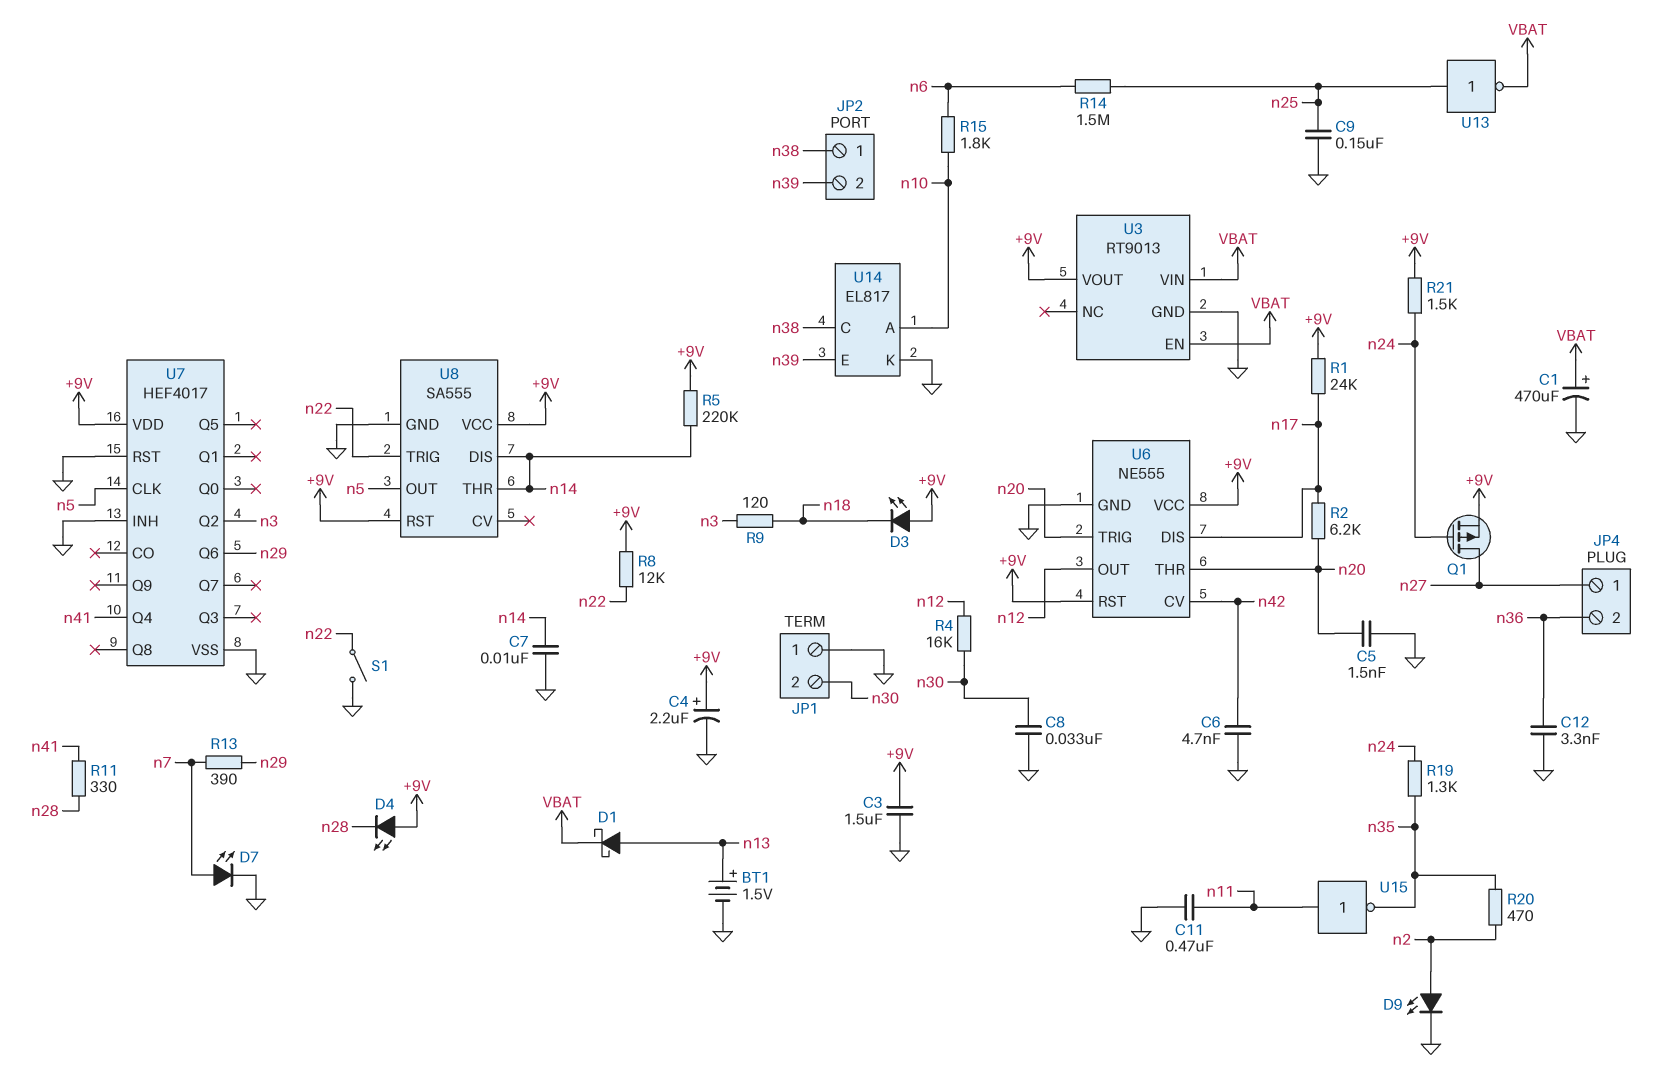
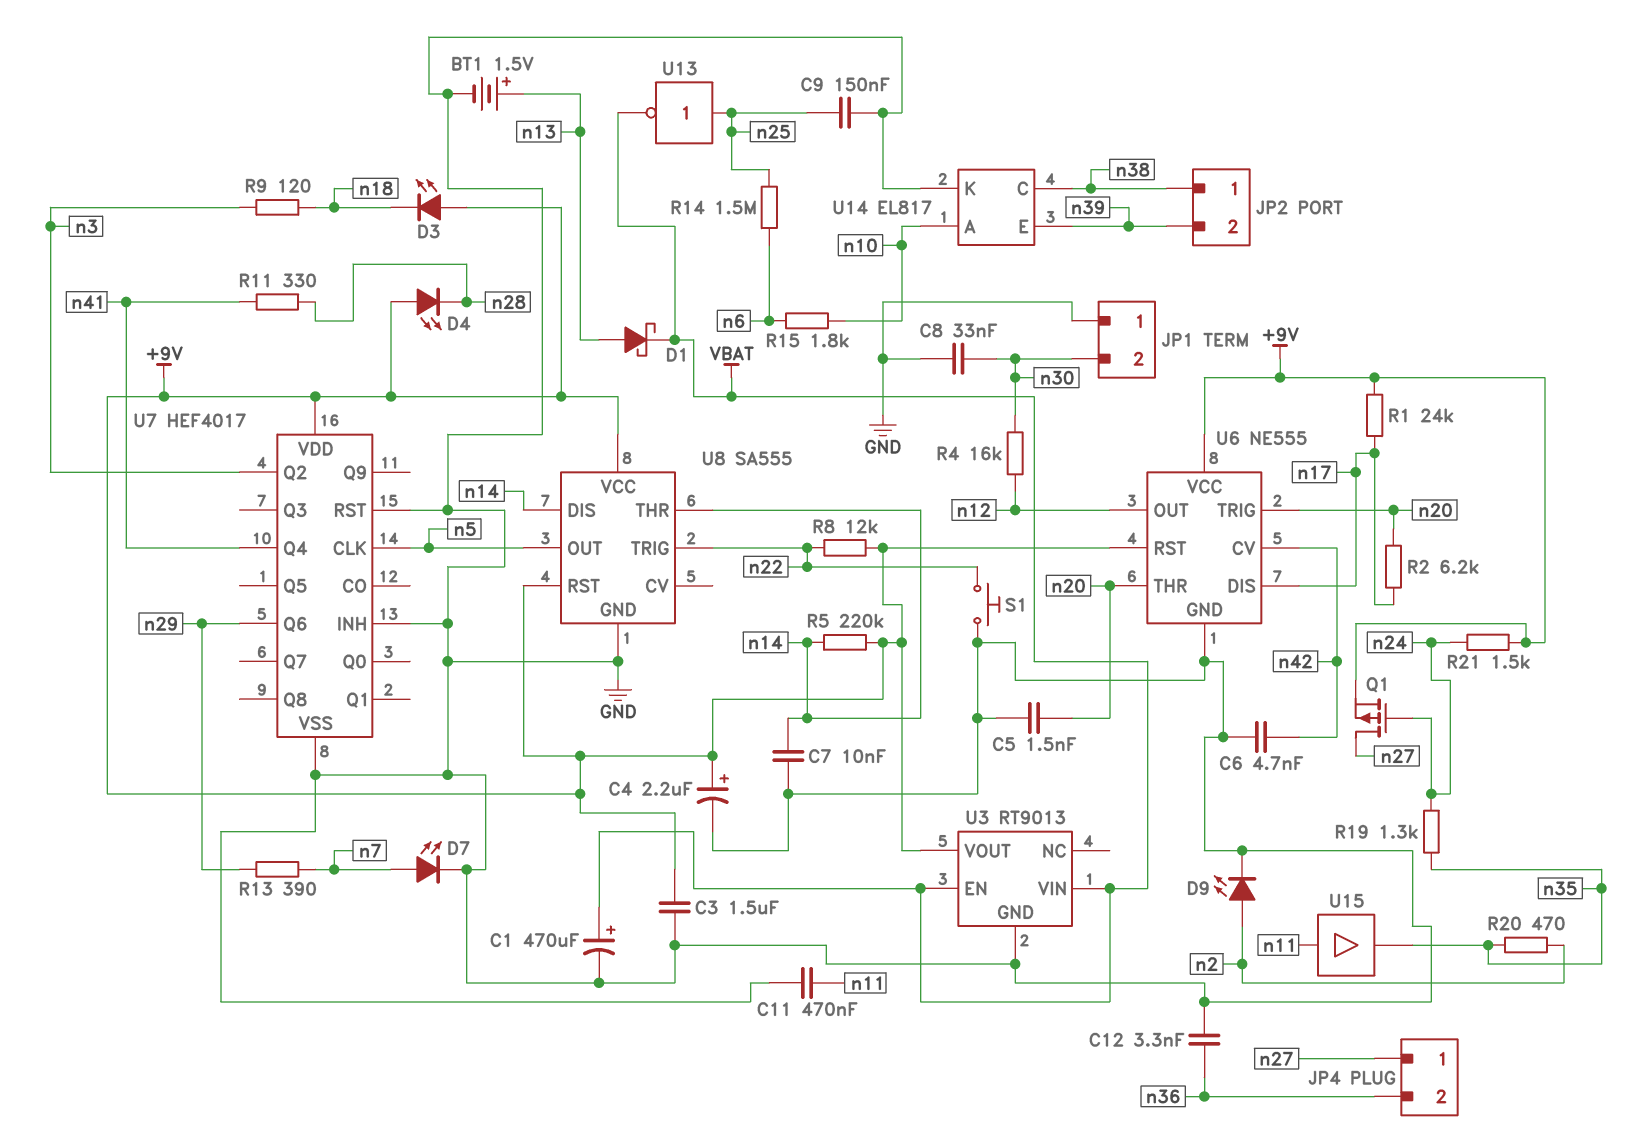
S1: switch (GND, n22) -> button (GND, n22)
U15: NOT (in n11, out n35) -> buffer (in n11, out n35)

